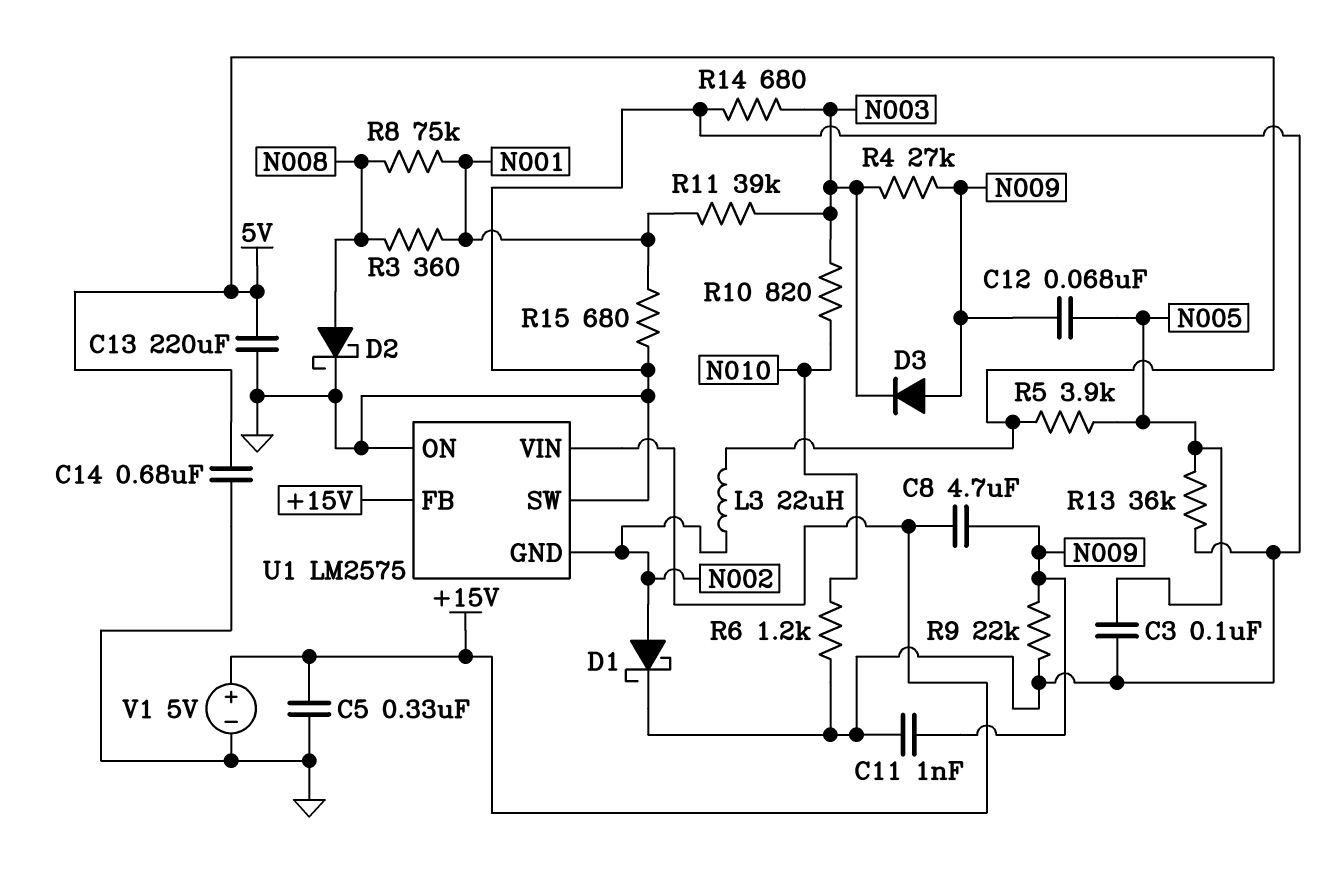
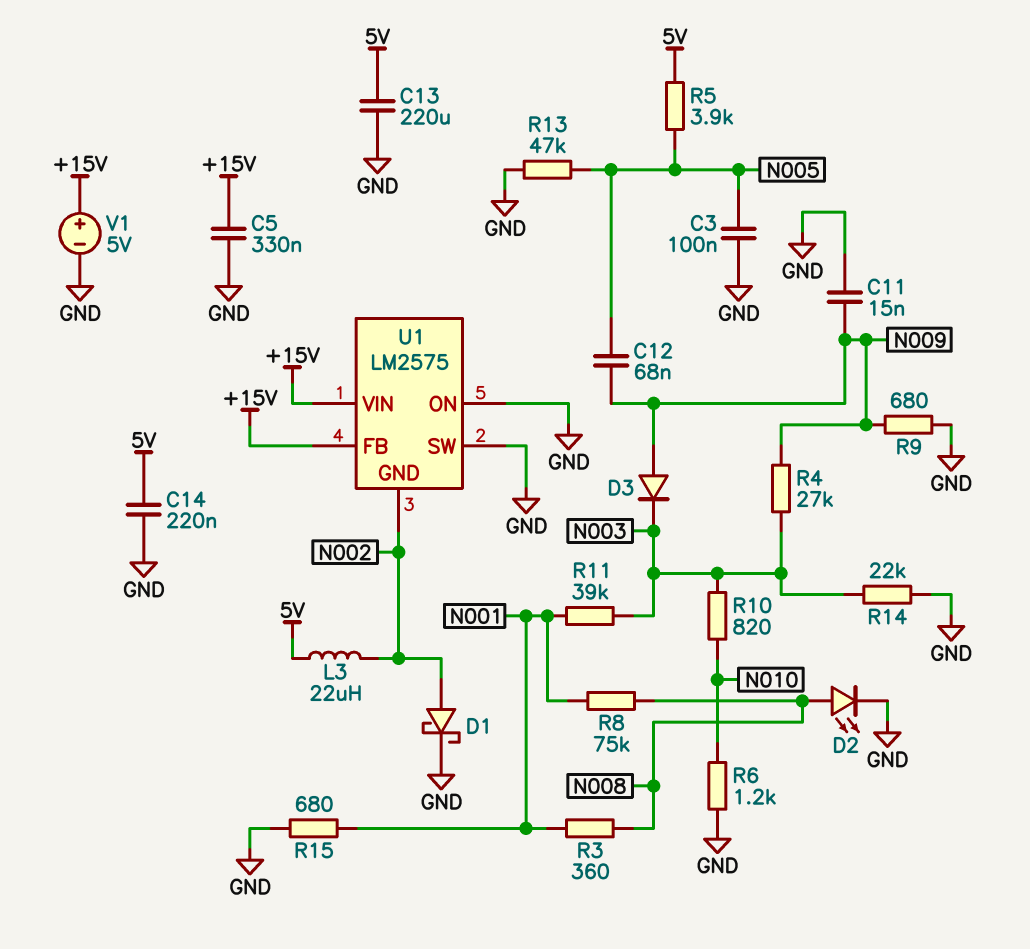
C8: 4.7uF (+15V, N009) -> none
C11: 1nF (GND, N009) -> 15nF (GND, N009)
C14: 680nF (5V, GND) -> 220nF (5V, GND)
D2: schottky (A N008, K GND) -> LED (A N008, K GND)
R9: 22k (GND, N009) -> 680 (GND, N009)
R13: 36k (GND, N005) -> 47k (GND, N005)
R14: 680 (GND, N003) -> 22k (GND, N003)

